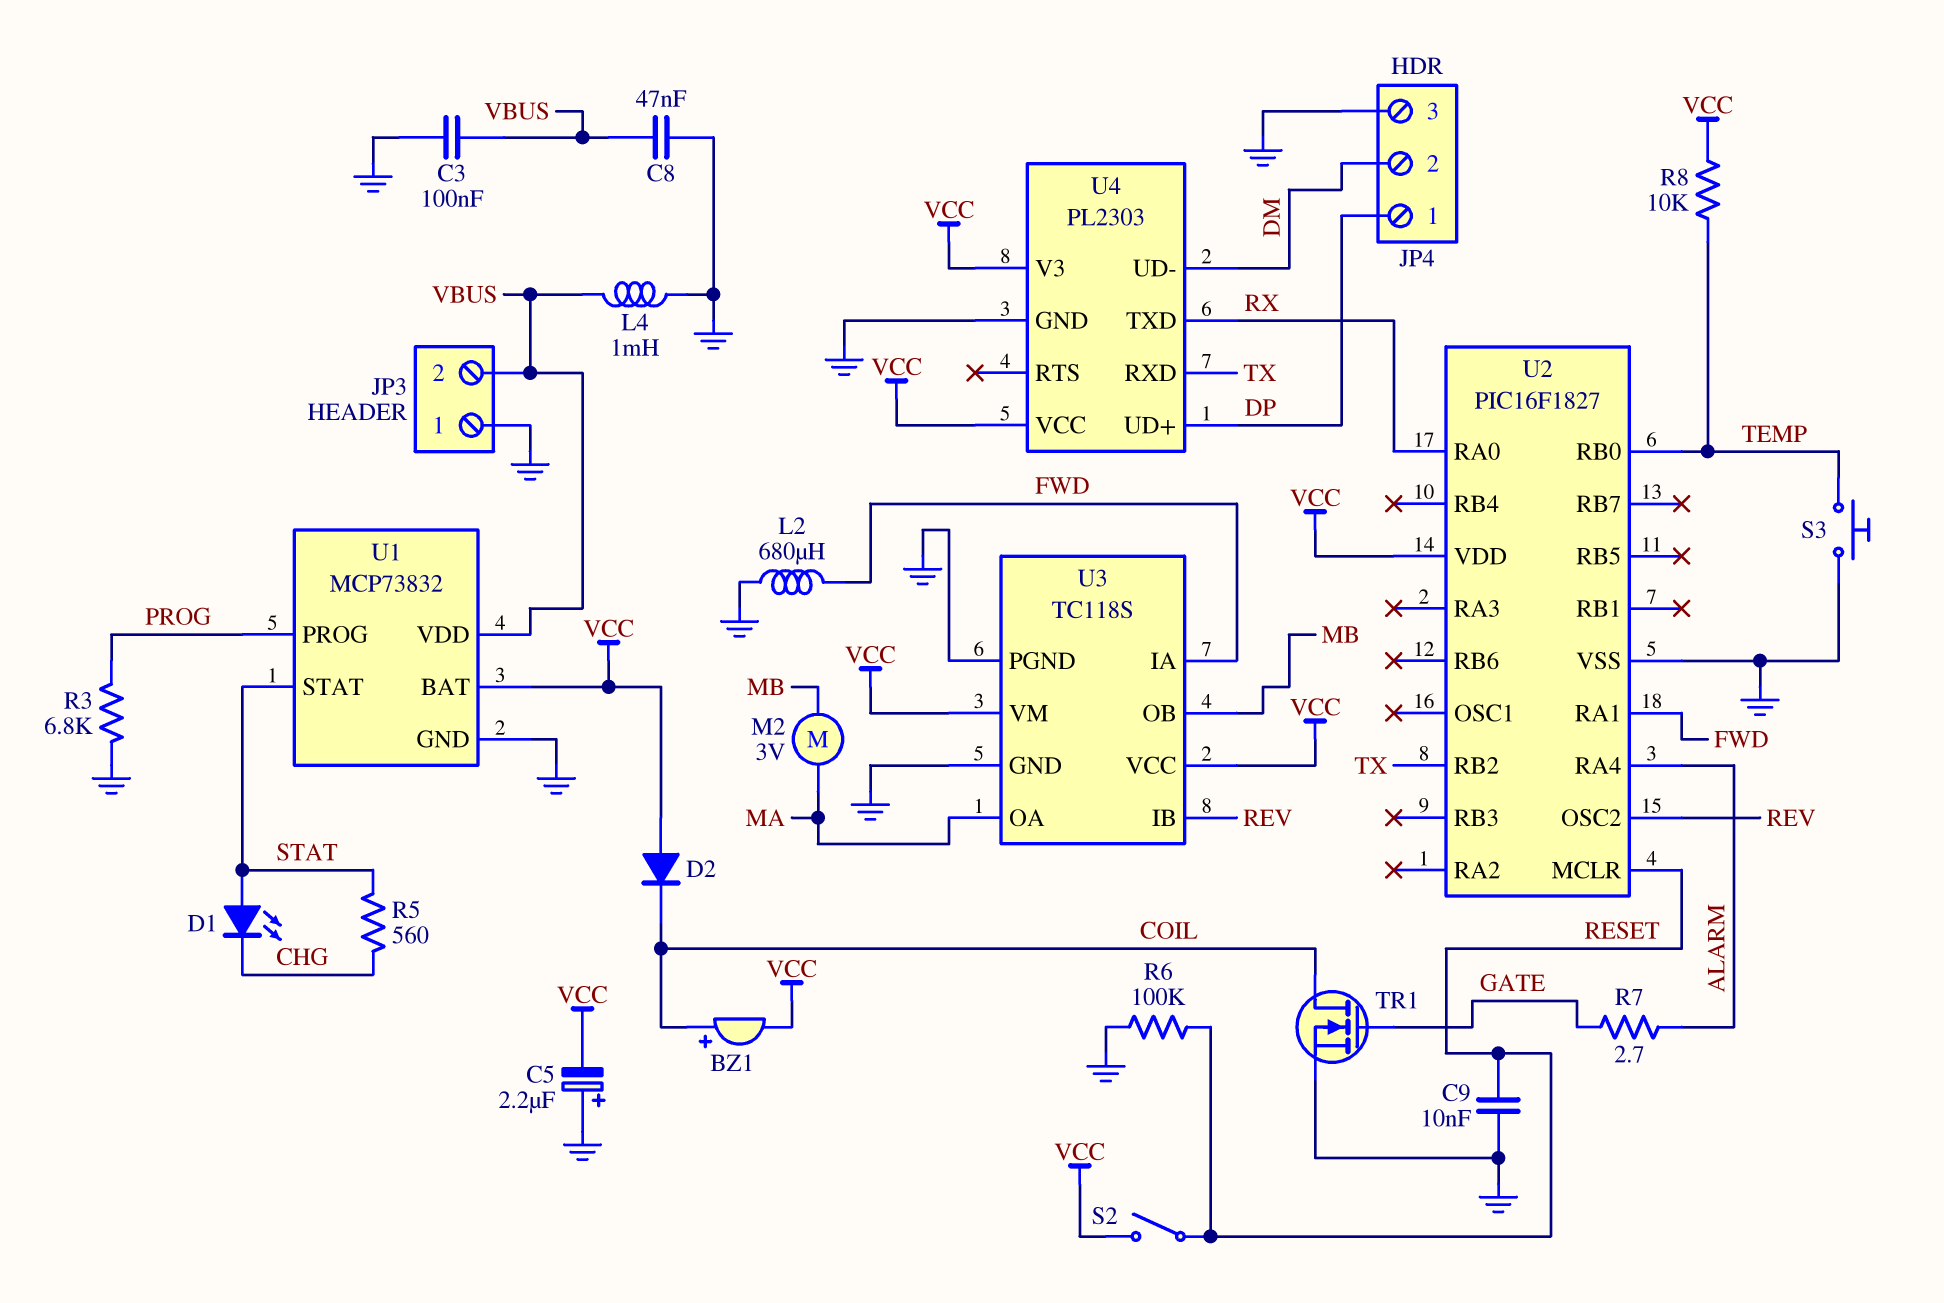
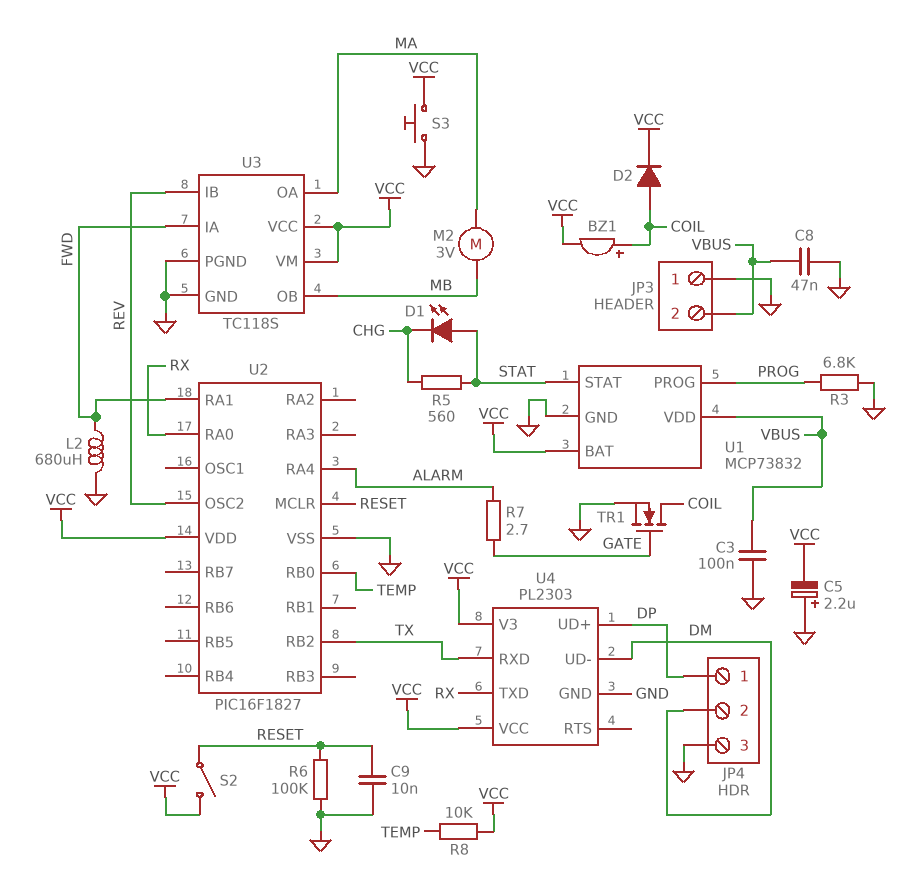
D2: diode (A VCC, K COIL) -> diode (A COIL, K VCC)
L4: 1mH (GND, VBUS) -> none
S3: button (GND, TEMP) -> button (GND, VCC)

